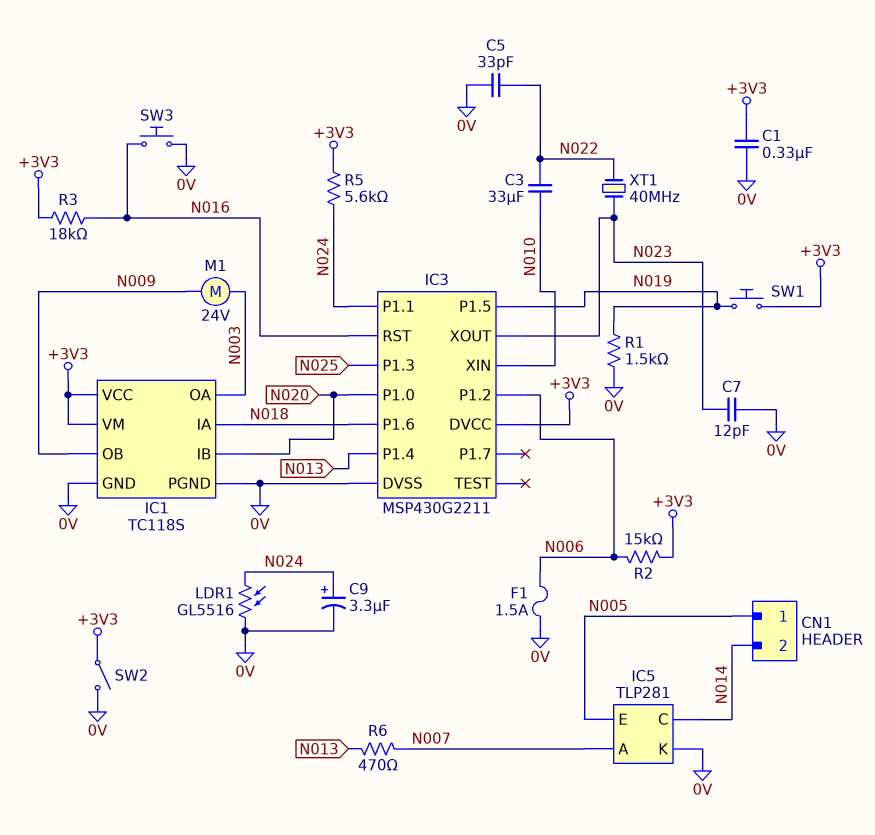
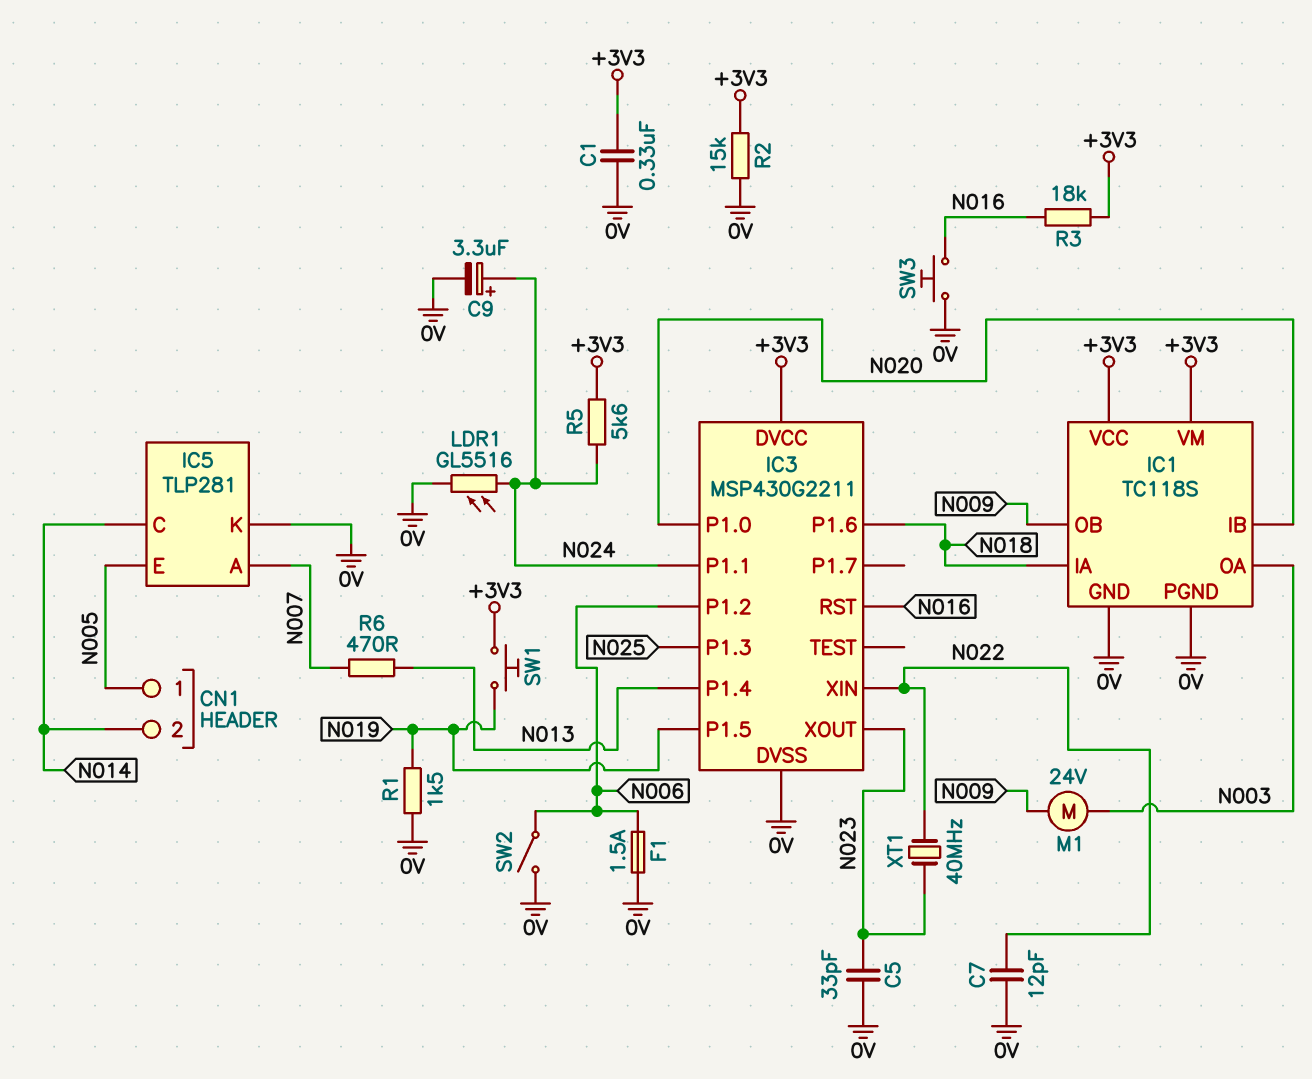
C3: 33uF (N010, N022) -> none
C5: 33pF (0V, N022) -> 33pF (0V, N023)
C7: 12pF (0V, N023) -> 12pF (0V, N022)
IC3 pin XIN: N010 -> N022
R2: 15k (+3V3, N006) -> 15k (+3V3, 0V)
SW2: switch (+3V3, 0V) -> switch (0V, N006)

